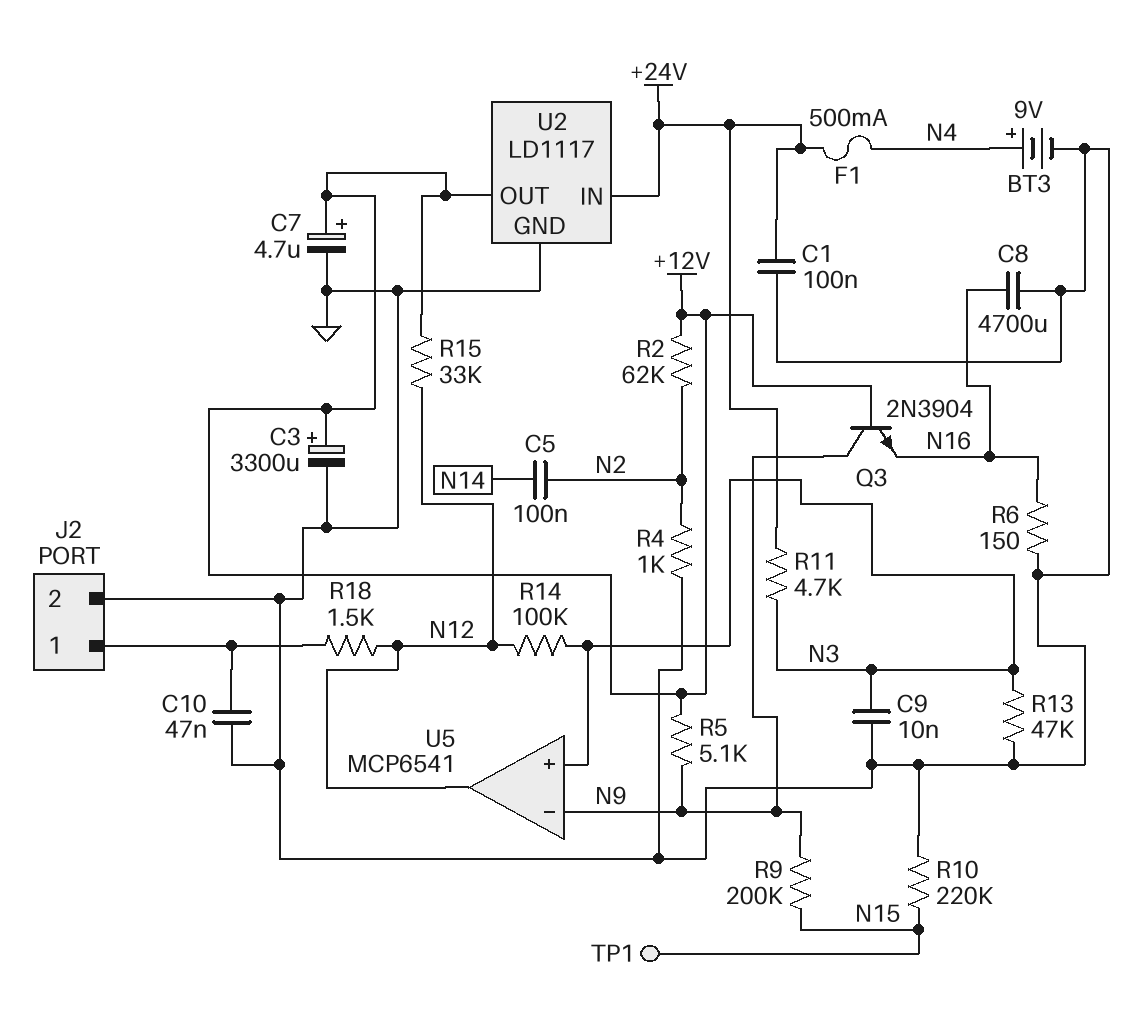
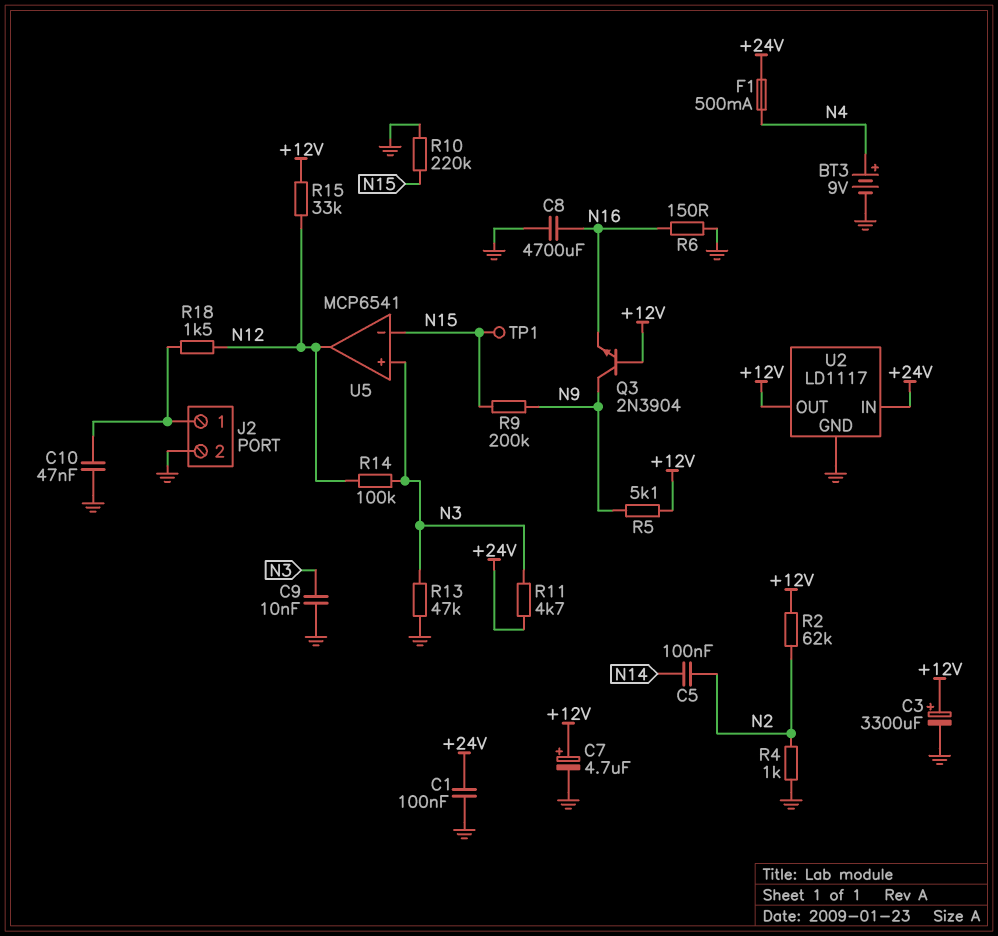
U5 pin in-: N9 -> N15

